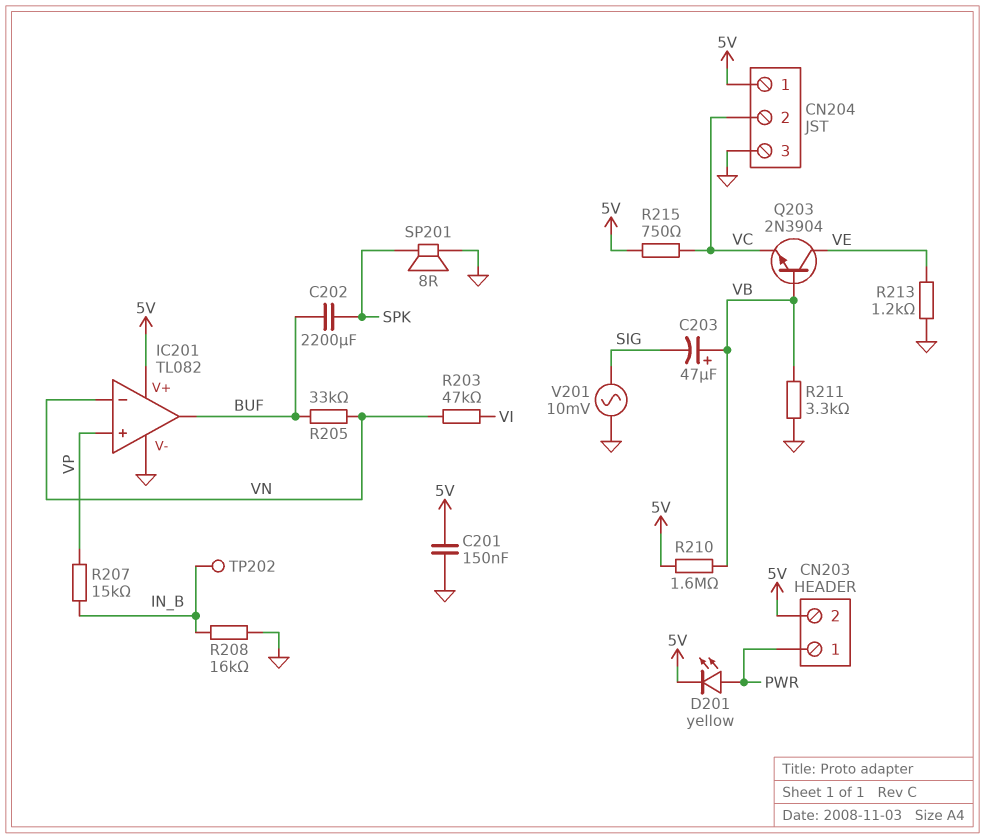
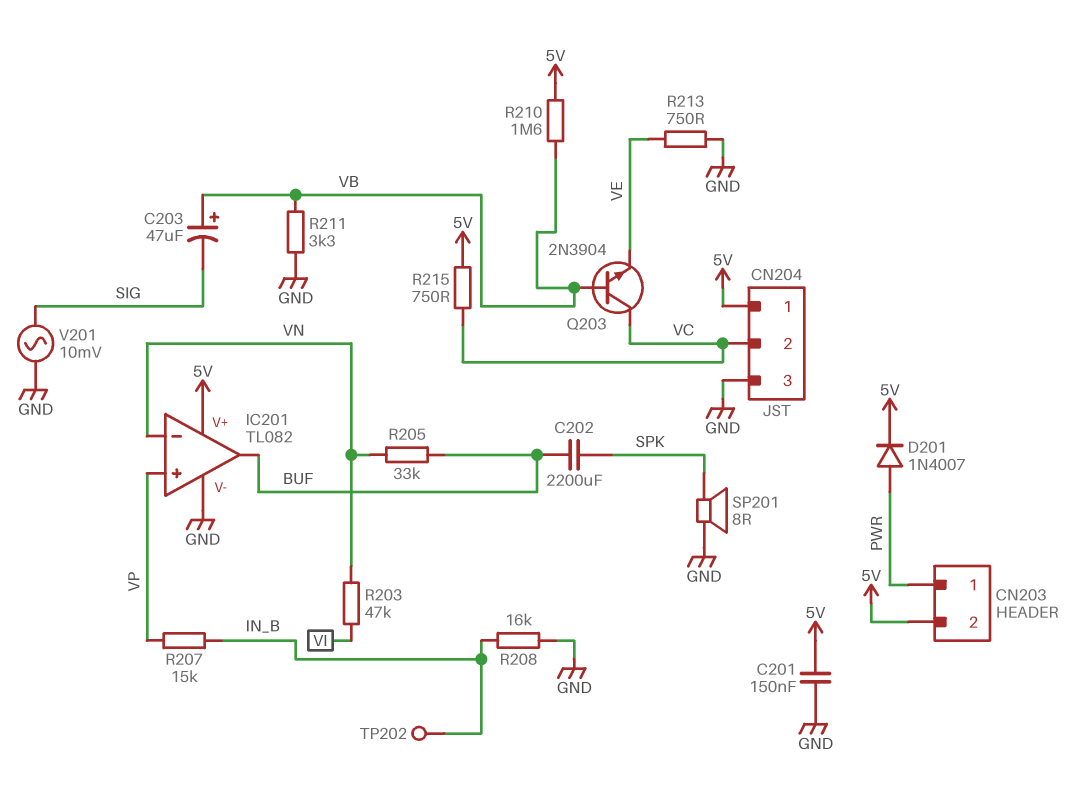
D201: LED yellow (A PWR, K 5V) -> diode 1N4007 (A PWR, K 5V)
Q203: NPN 2N3904 (B VB, C VE, E VC) -> NPN 2N3904 (B VB, C VC, E VE)
R213: 1.2k (GND, VE) -> 750 (GND, VE)

